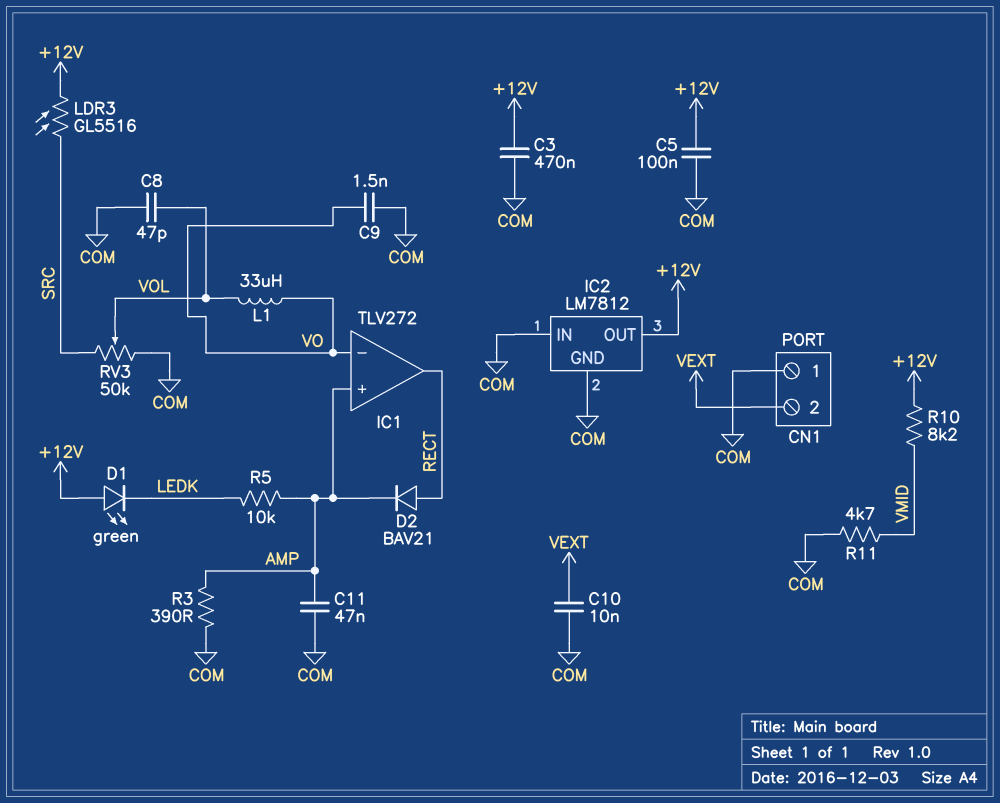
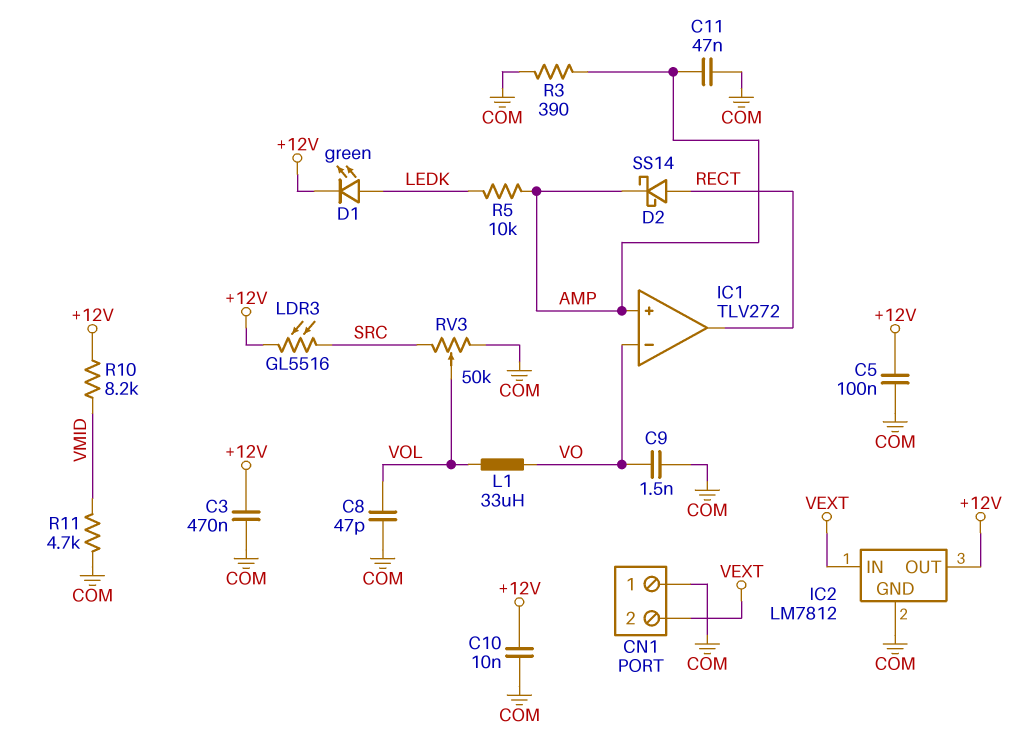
C10: 10nF (COM, VEXT) -> 10nF (+12V, COM)
D1: LED green (A +12V, K LEDK) -> LED green (A LEDK, K +12V)
D2: diode BAV21 (A RECT, K AMP) -> schottky SS14 (A RECT, K AMP)
IC2 pin IN: COM -> VEXT

